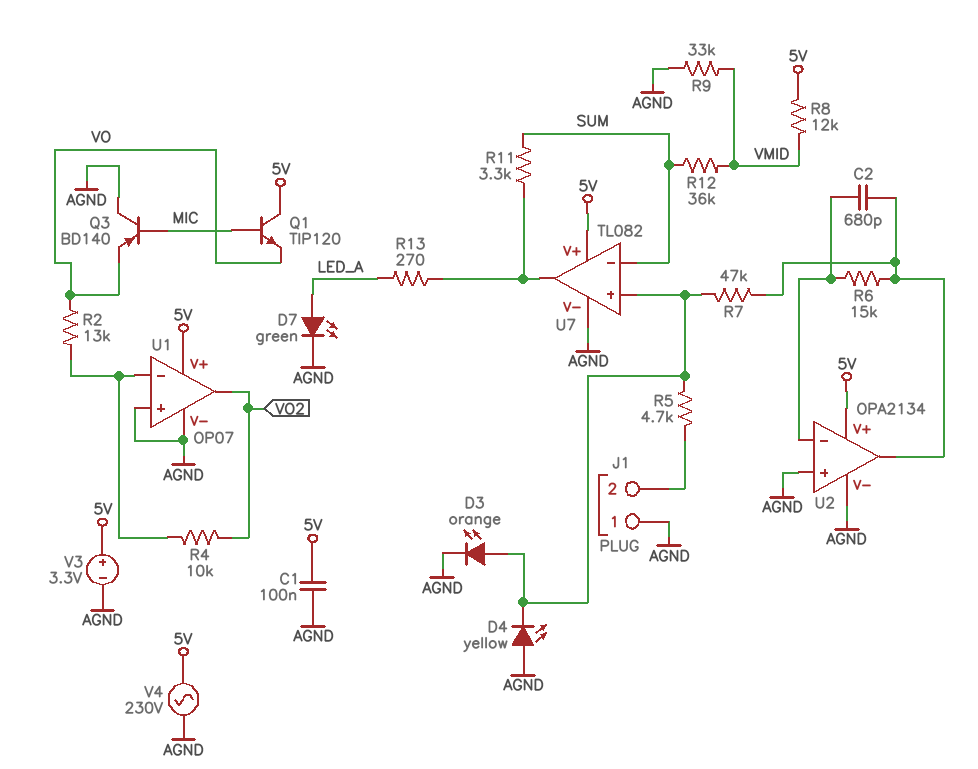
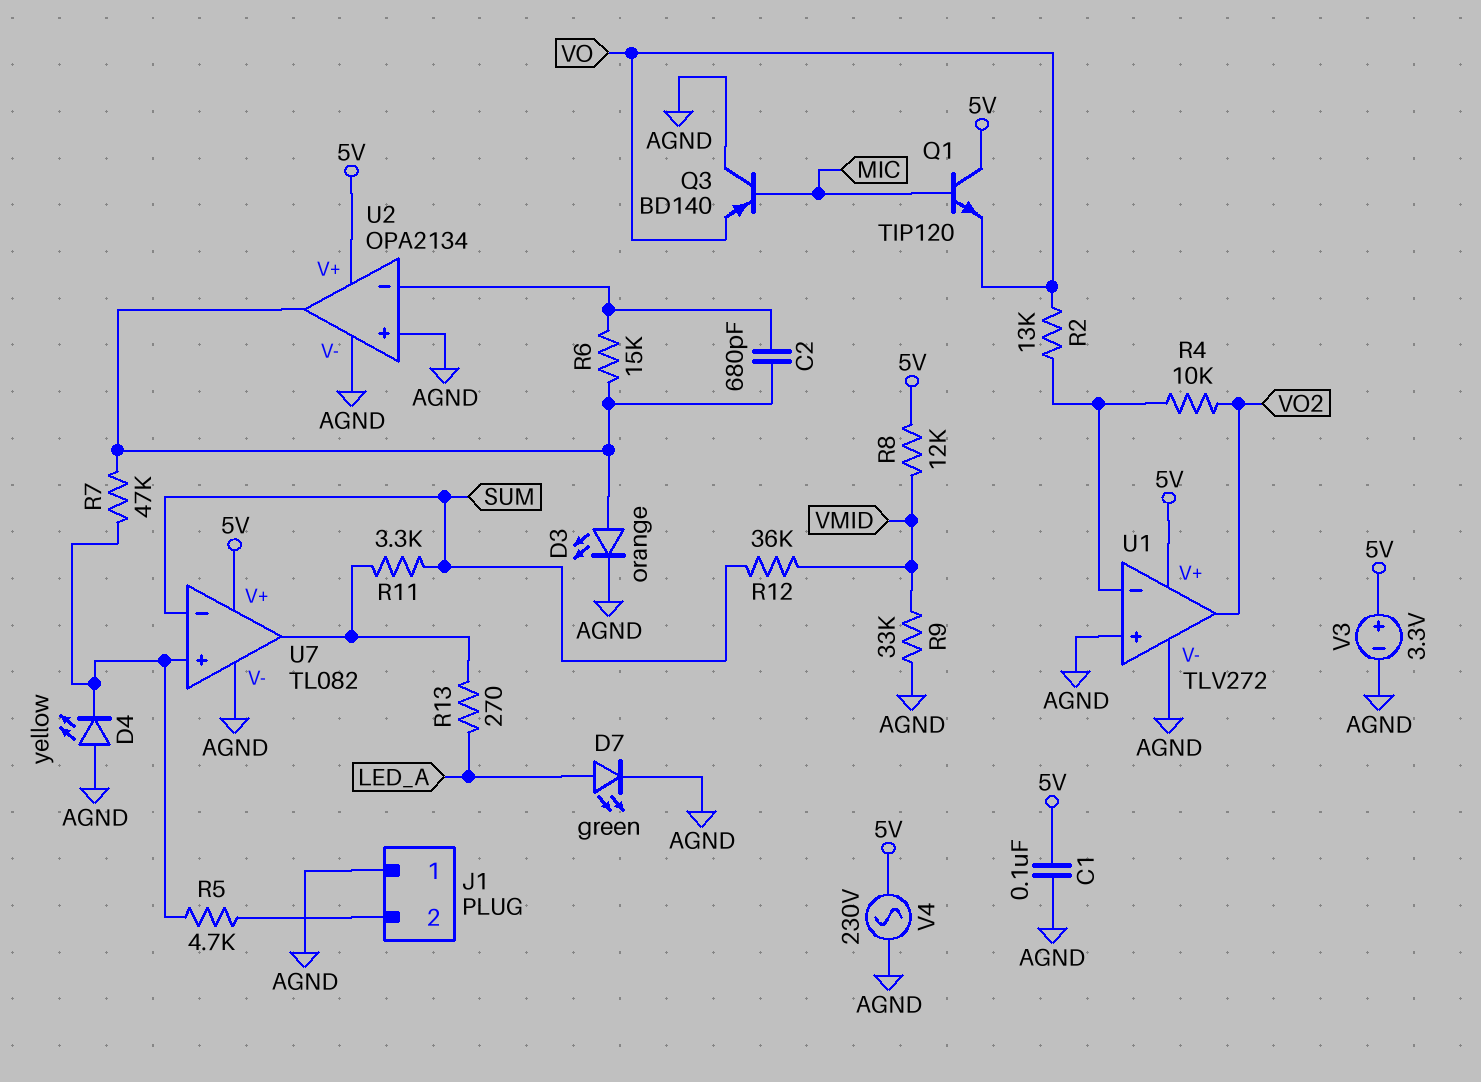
D3: LED orange (A U7/in+, K AGND) -> LED orange (A U2/out, K AGND)
U1: OP07 -> TLV272

